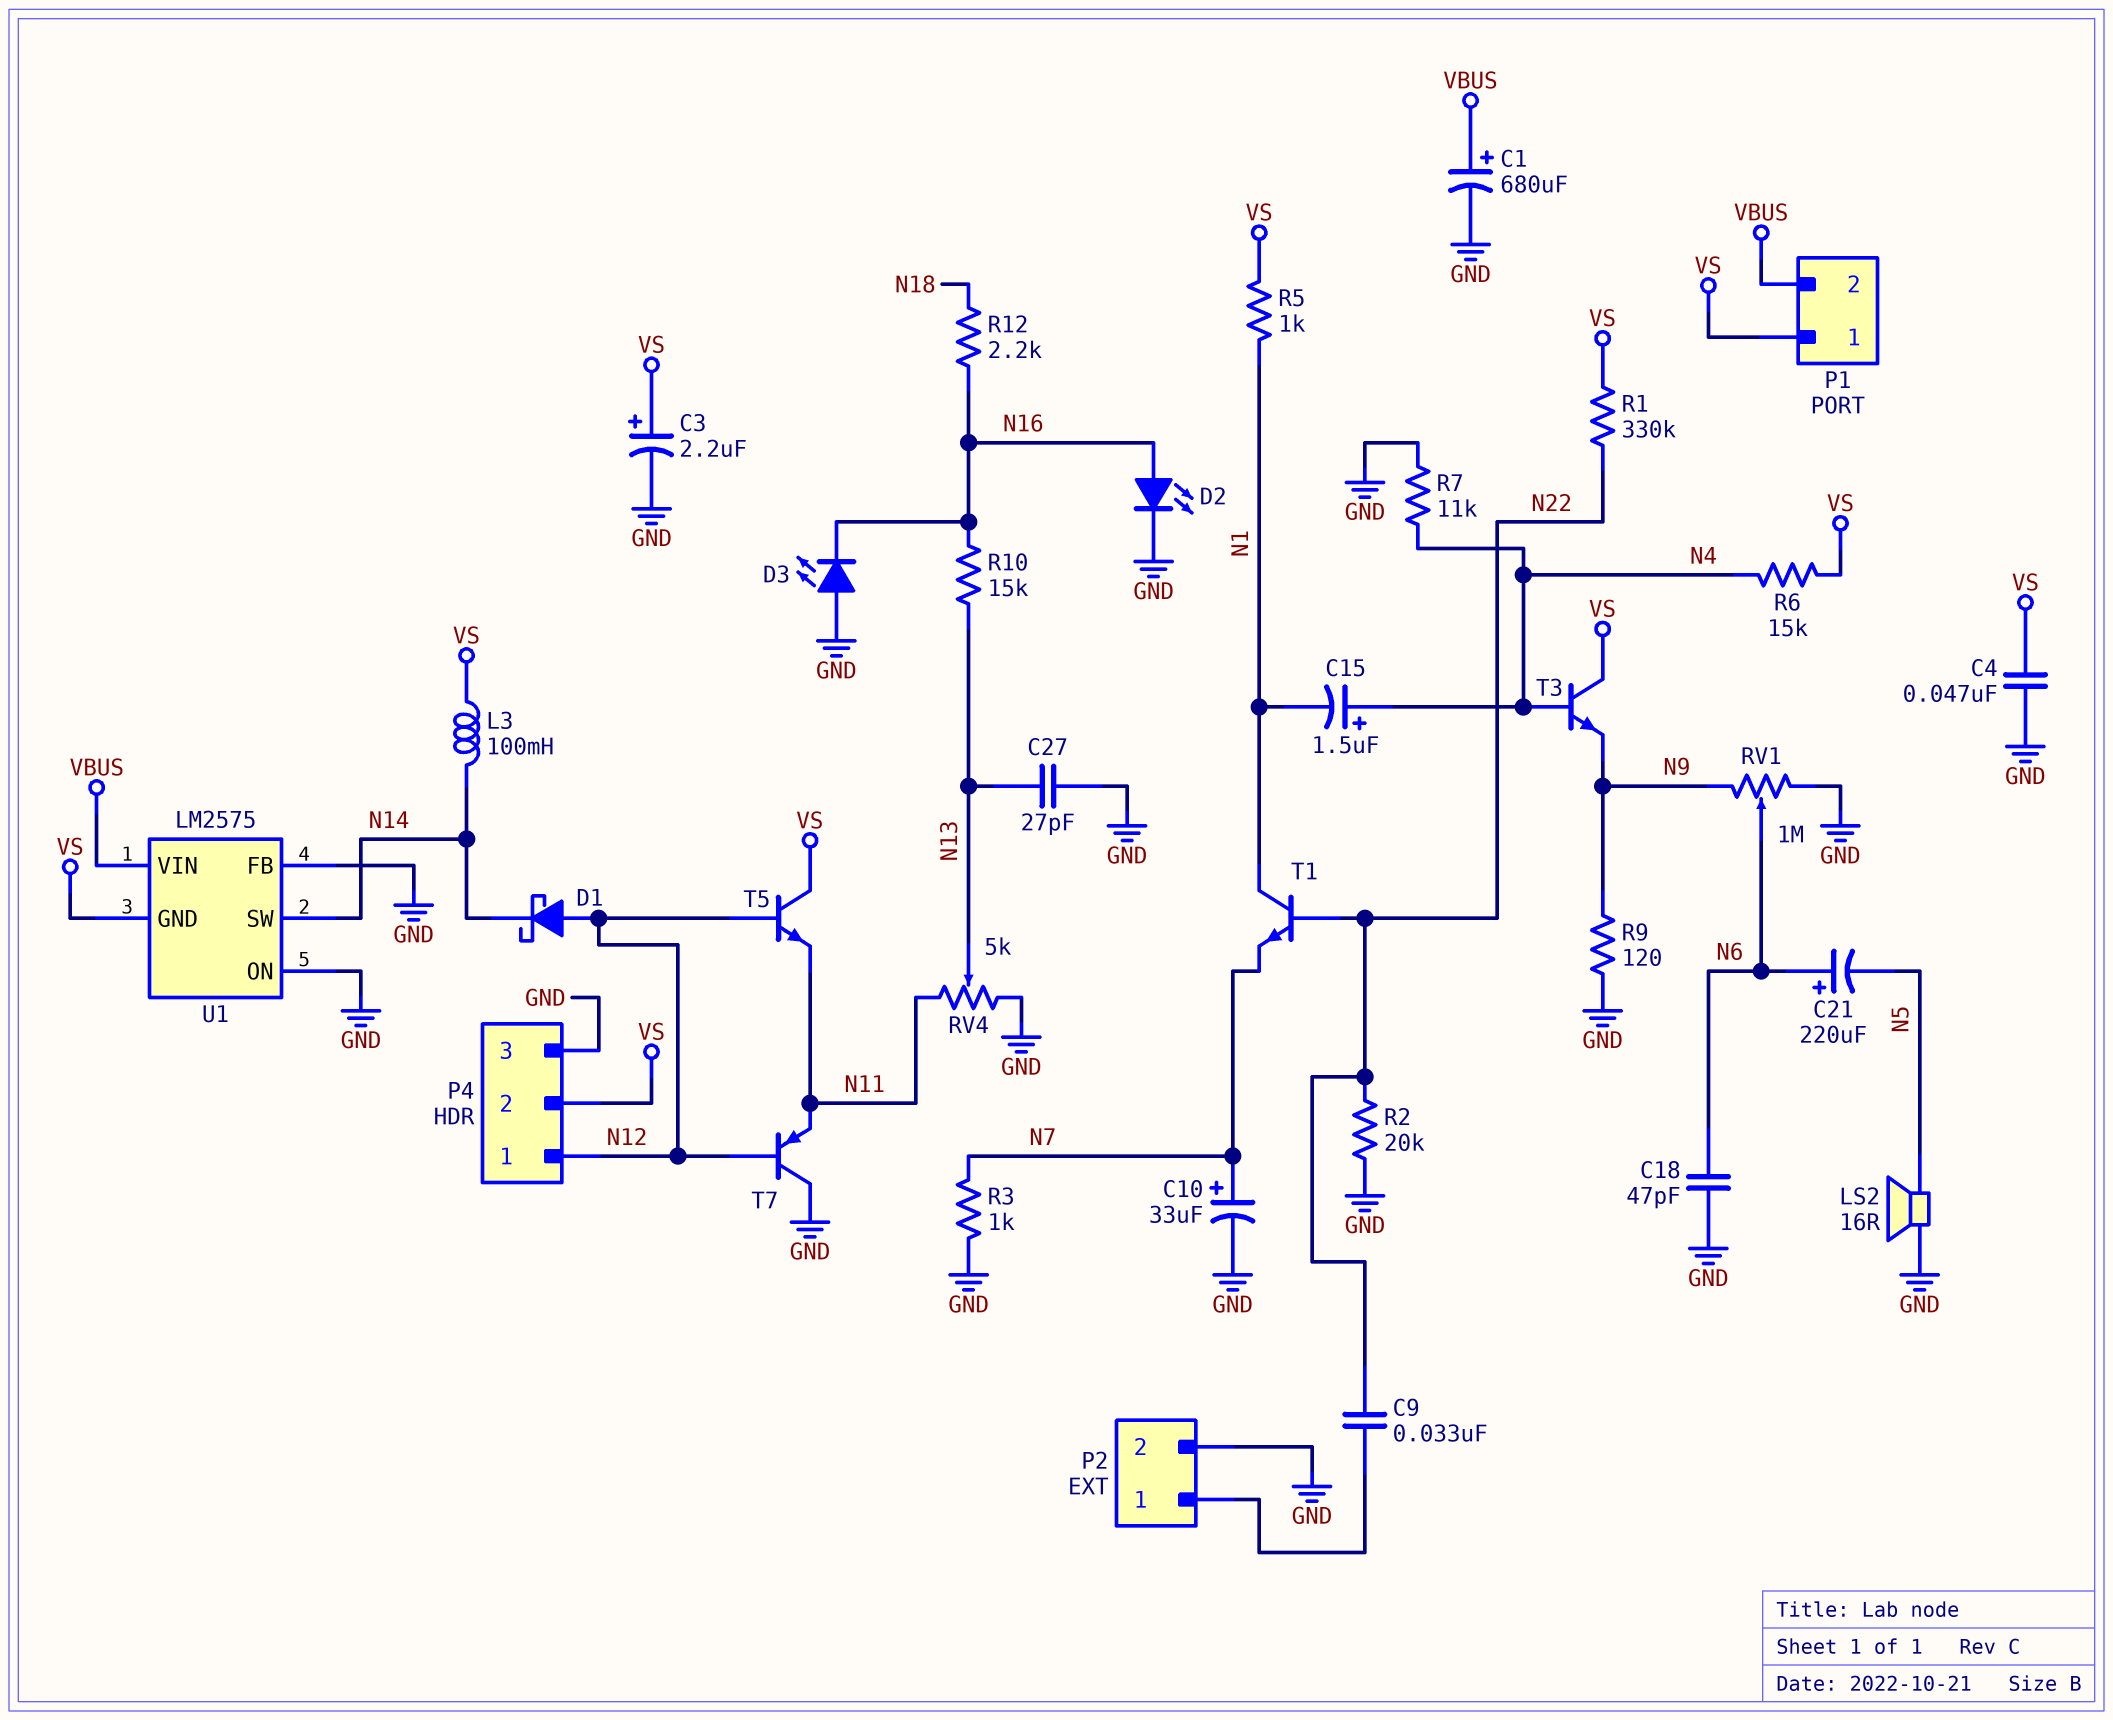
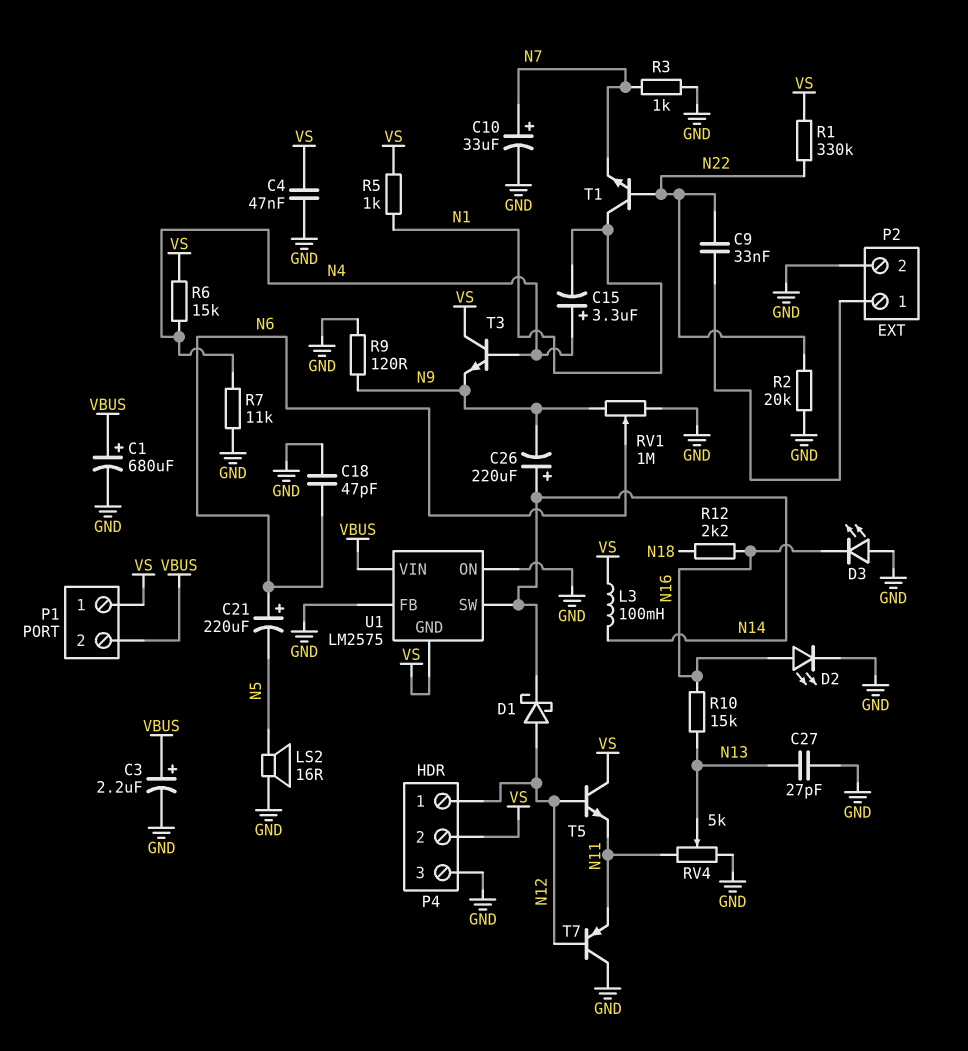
C3: 2.2uF (plus VS, minus GND) -> 2.2uF (plus VBUS, minus GND)
C15: 1.5uF (plus N4, minus N1) -> 3.3uF (plus N4, minus N1)
C26: none -> 220uF (plus N14, minus N9)

